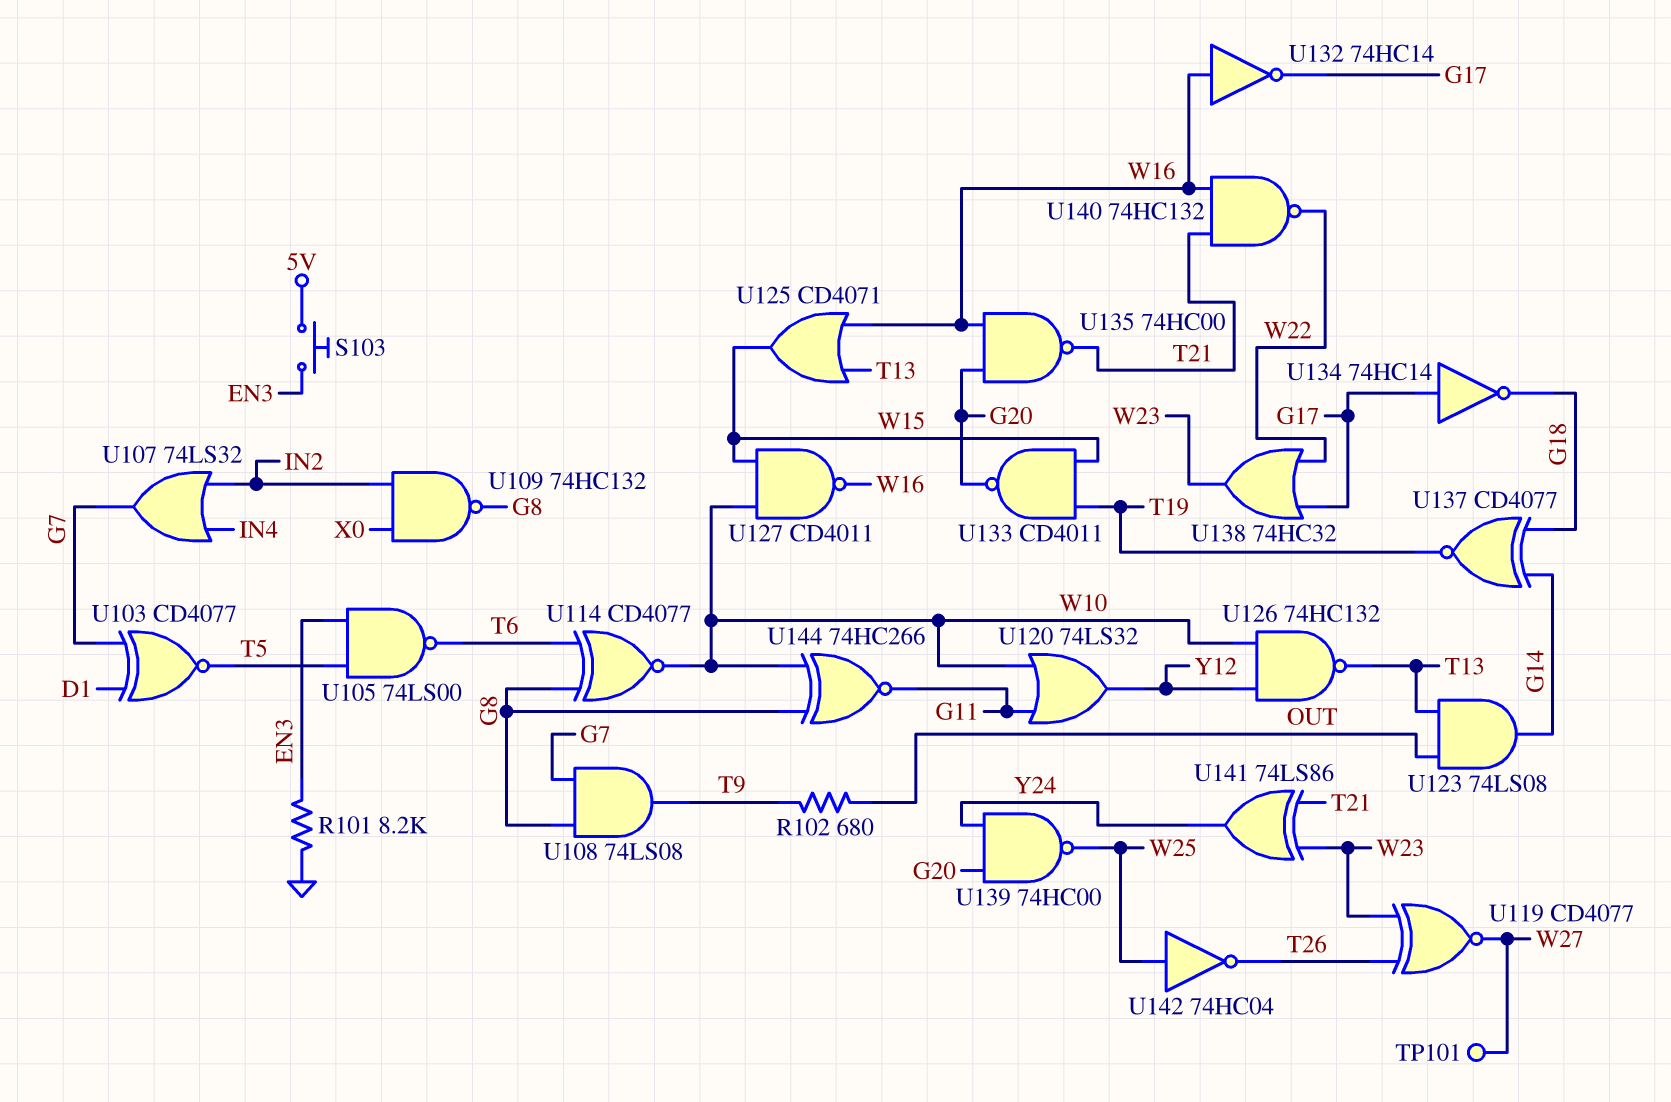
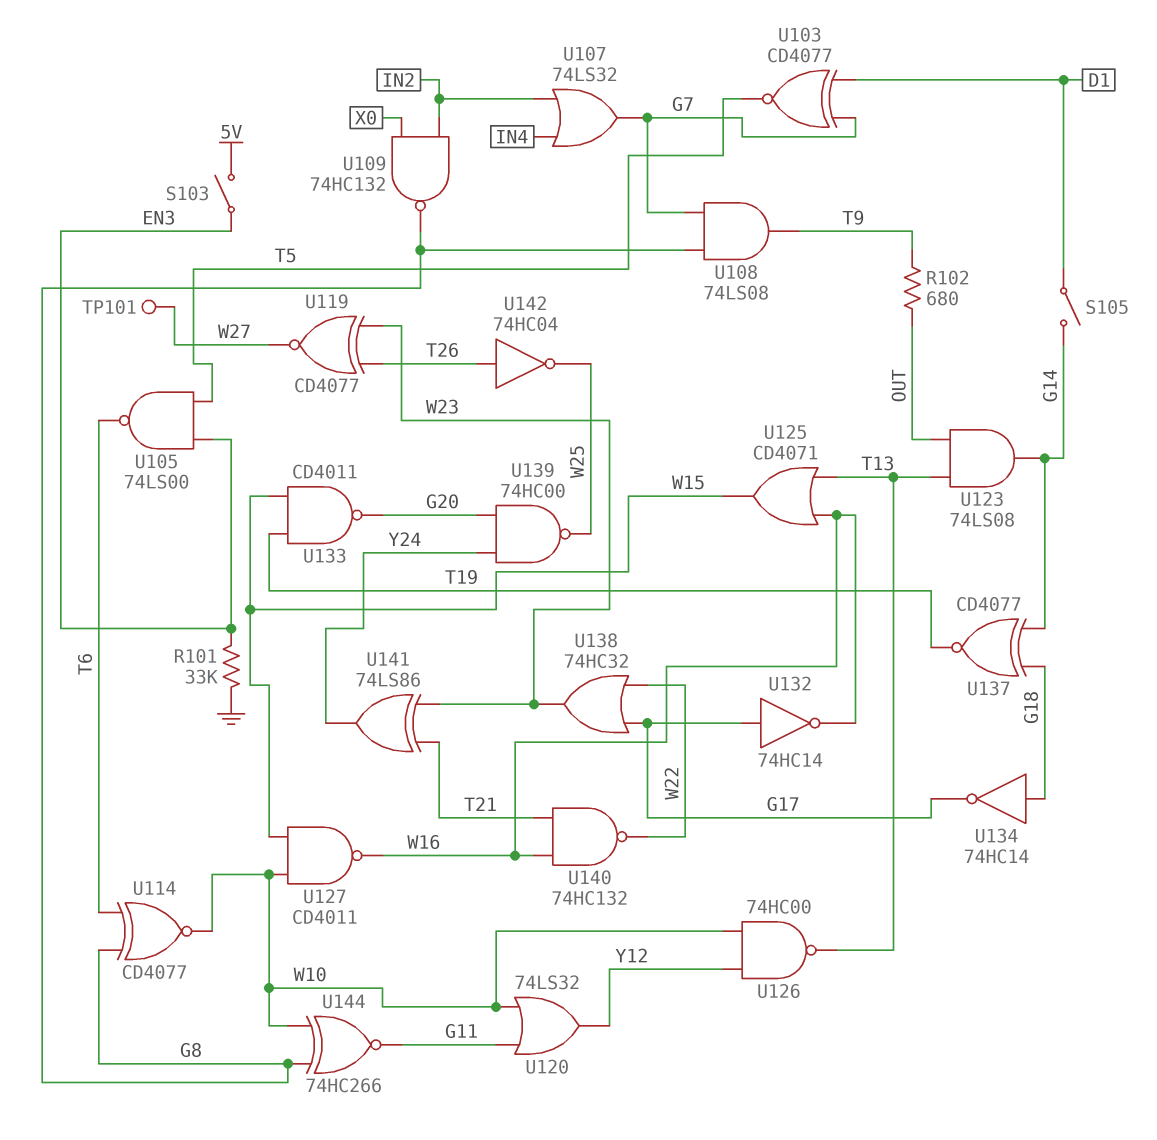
R101: 8.2k (EN3, GND) -> 33k (EN3, GND)
S103: button (5V, EN3) -> switch (5V, EN3)
S105: none -> switch (D1, G14)
U126: NAND 74HC132 (in W10, in Y12, out T13) -> NAND 74HC00 (in W10, in Y12, out T13)
U132: NOT 74HC14 (in W16, out G17) -> NOT 74HC14 (in G17, out W16)
U134: NOT 74HC14 (in G17, out G18) -> NOT 74HC14 (in G18, out G17)
U135: NAND 74HC00 (in G20, in W16, out T21) -> none
U142: NOT 74HC04 (in W25, out T26) -> NOT 74HC04 (in T26, out W25)

